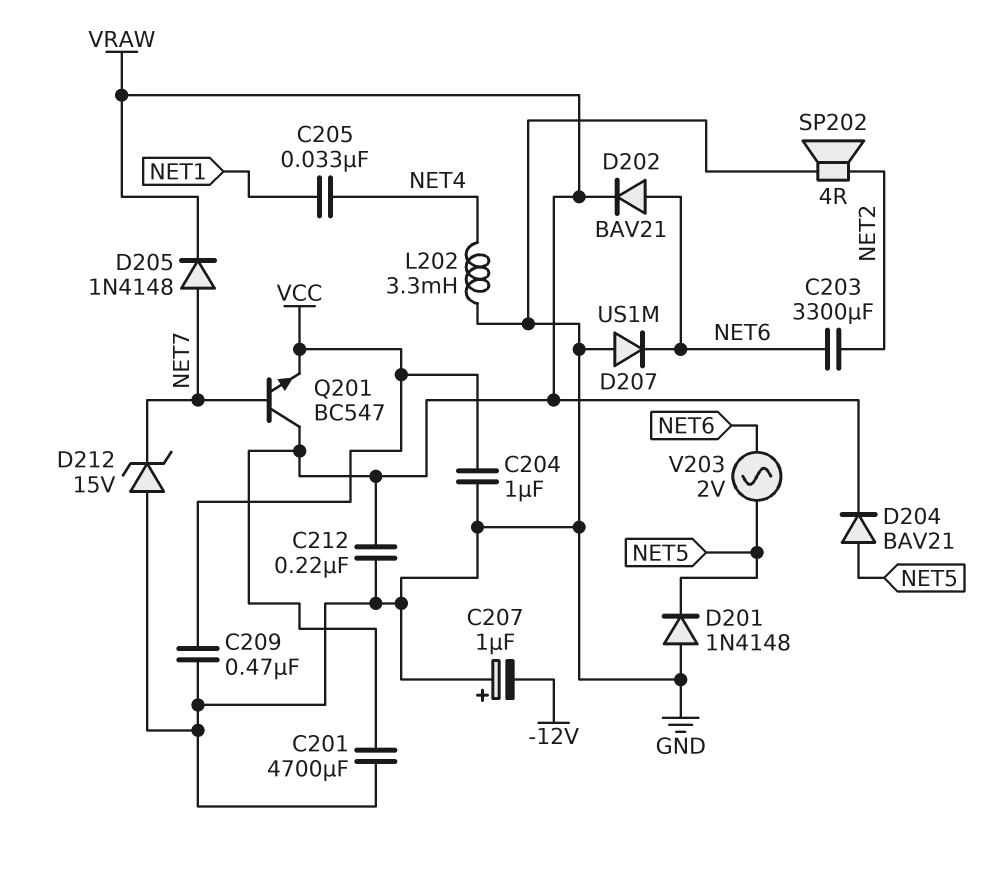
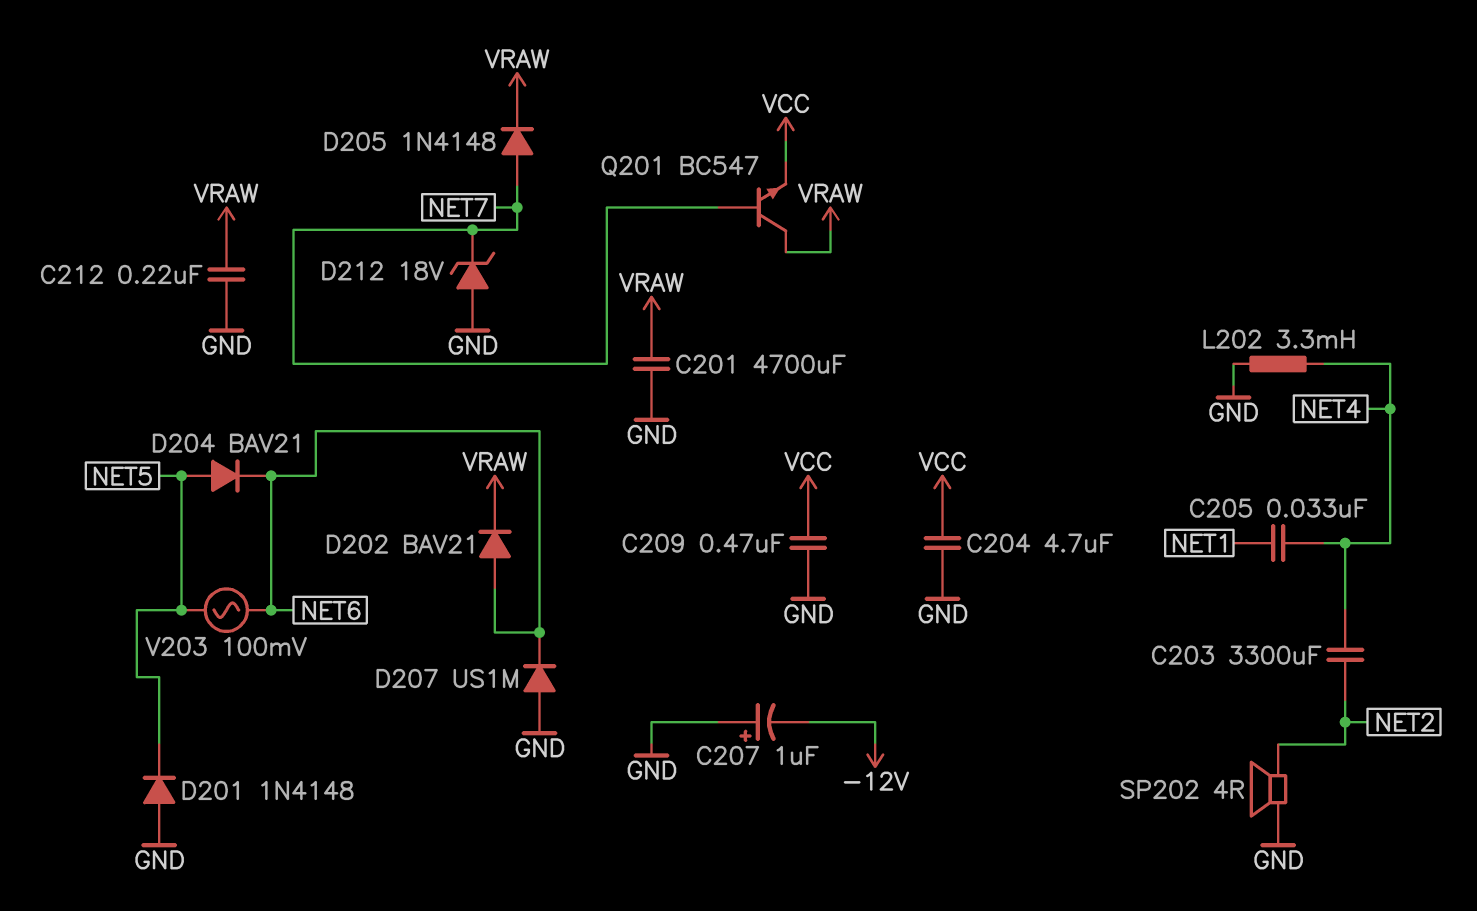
C203: 3300uF (NET2, NET6) -> 3300uF (NET2, NET4)
C204: 1uF (GND, VCC) -> 4.7uF (GND, VCC)
D204: diode BAV21 (A NET5, K VRAW) -> diode BAV21 (A NET5, K NET6)
D212: zener 15V (A GND, K NET7) -> zener 18V (A GND, K NET7)
V203: AC 2V (NET5, NET6) -> AC 100mV (NET5, NET6)

